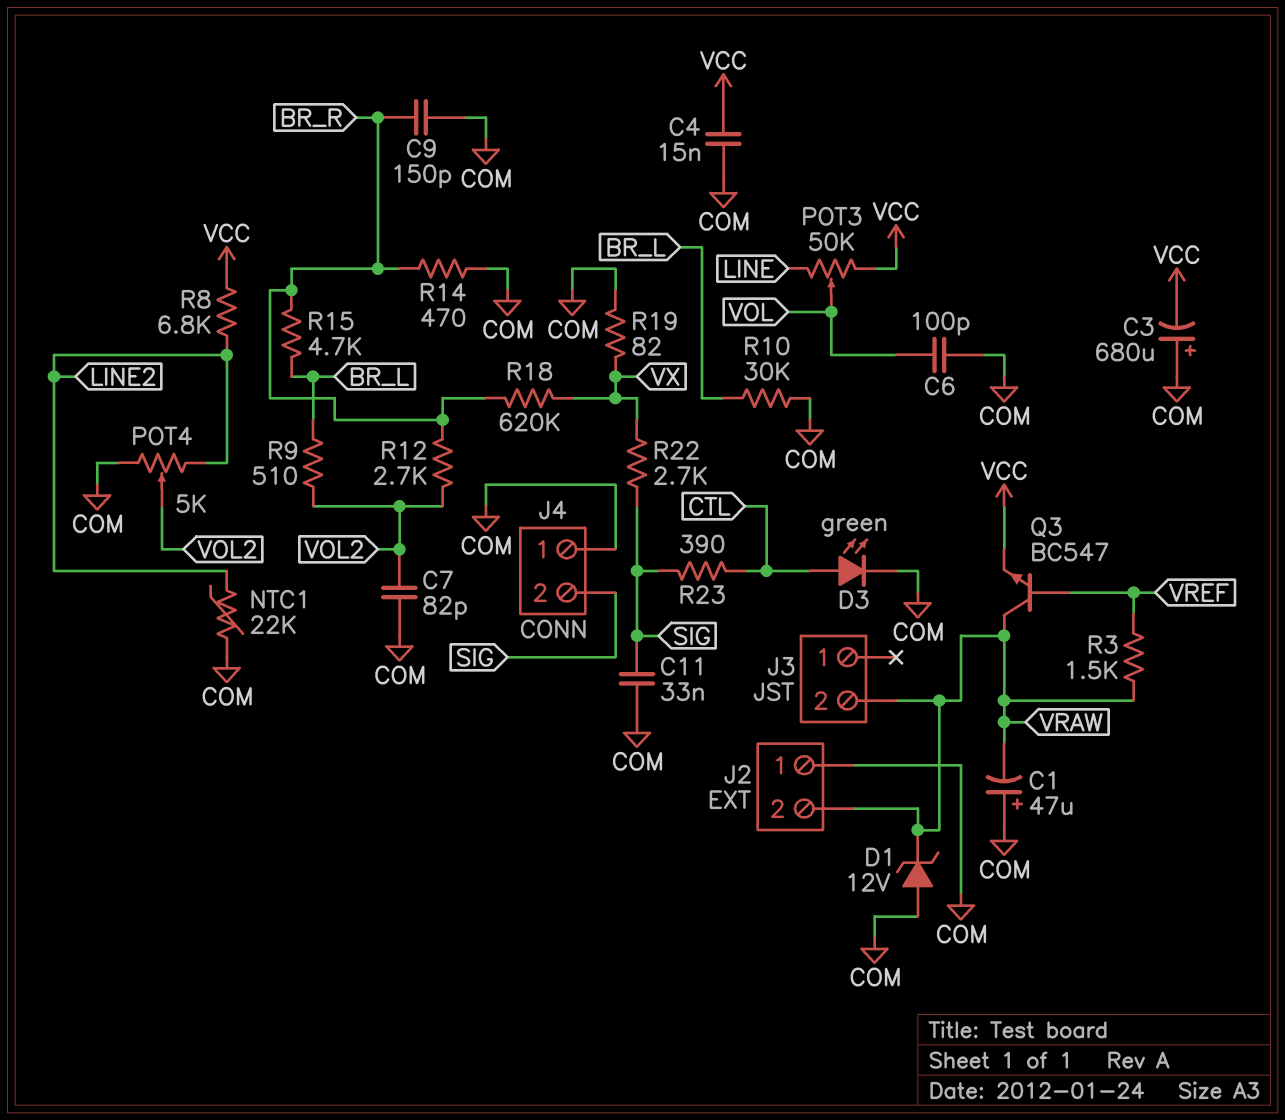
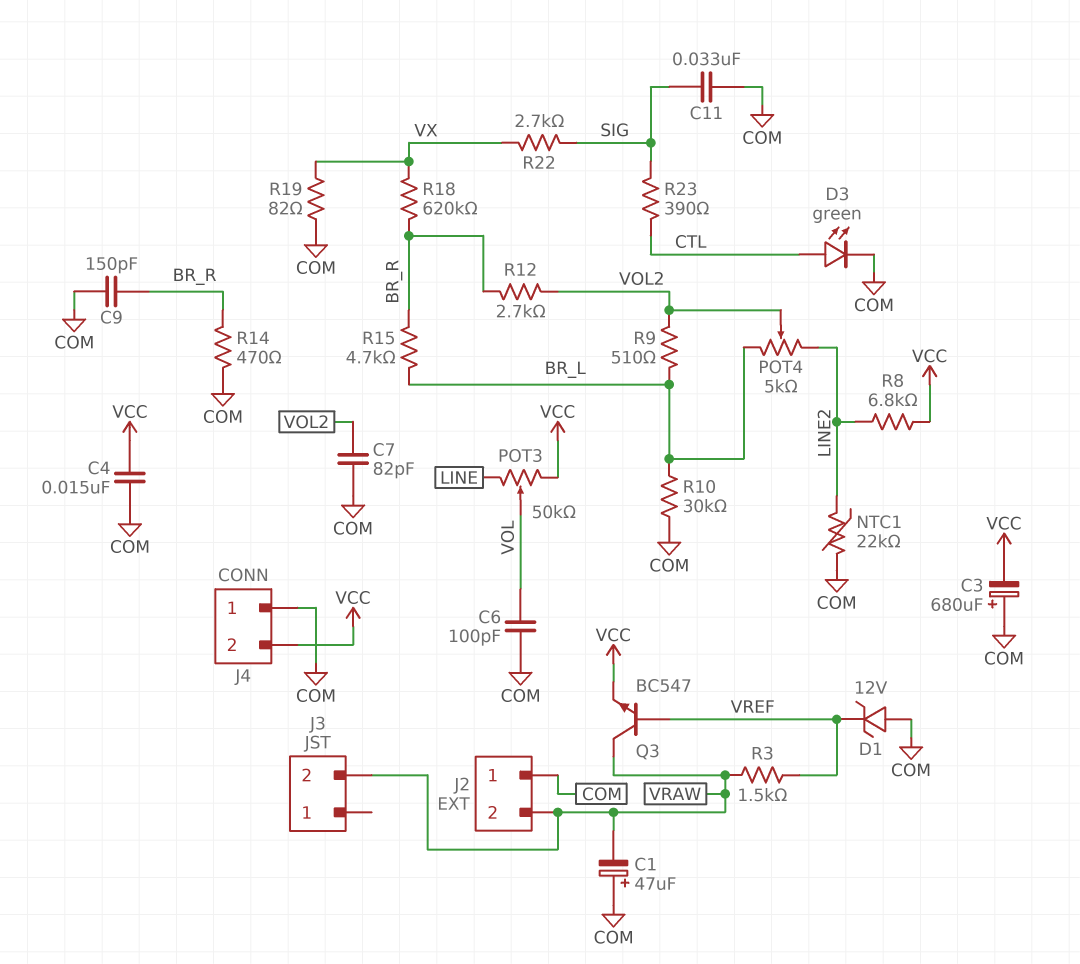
D1: zener 12V (A COM, K VRAW) -> zener 12V (A COM, K VREF)
J4 pin 2: SIG -> VCC
POT4: 5k (COM, LINE2, wiper VOL2) -> 5k (BR_L, LINE2, wiper VOL2)

